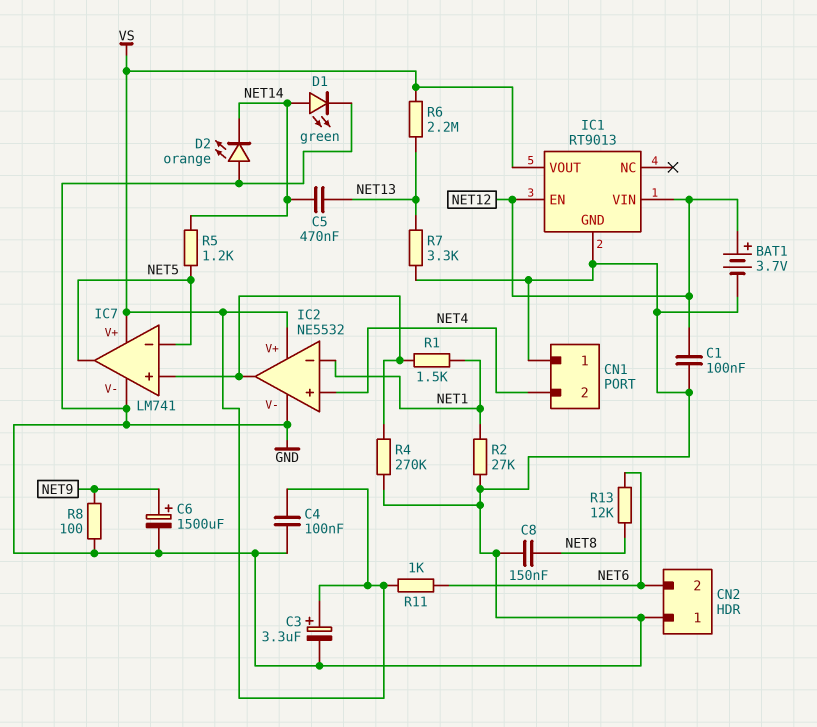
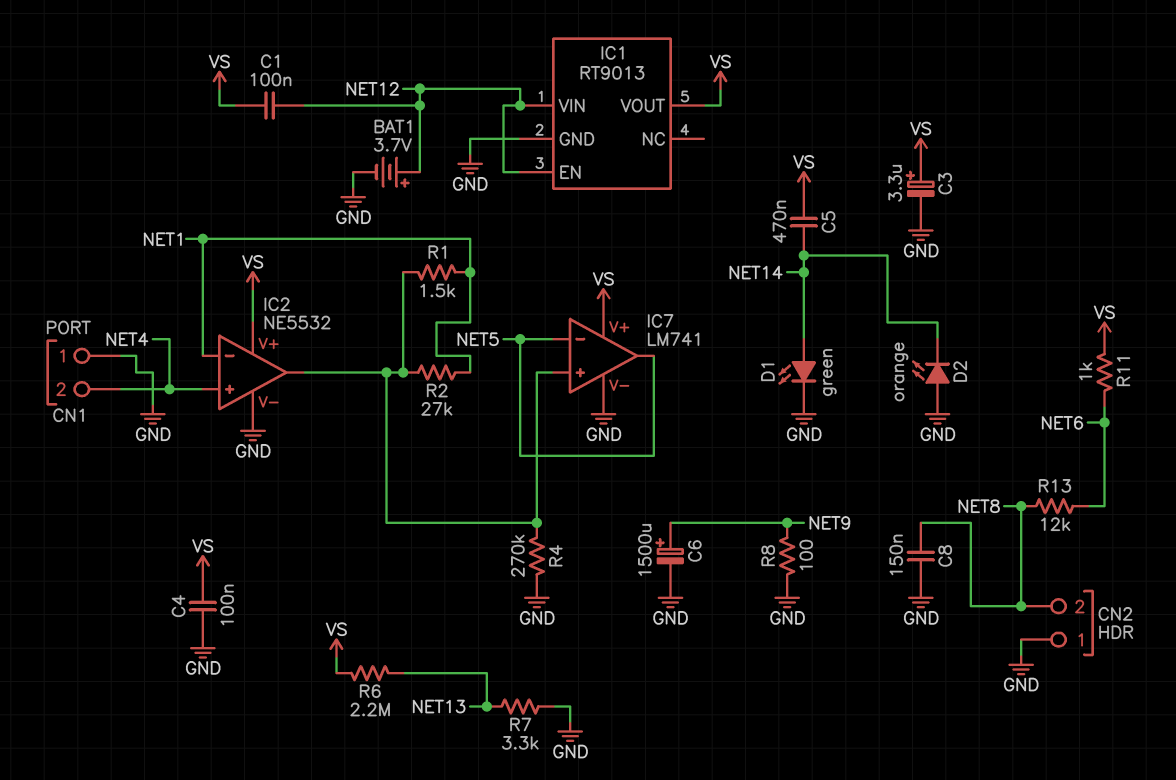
C1: 100nF (GND, NET12) -> 100nF (NET12, VS)
C5: 470nF (NET13, NET14) -> 470nF (NET14, VS)
CN2 pin 2: NET6 -> NET8
R2: 27k (GND, NET1) -> 27k (IC2/out, NET1)
R5: 1.2k (NET5, NET14) -> none

